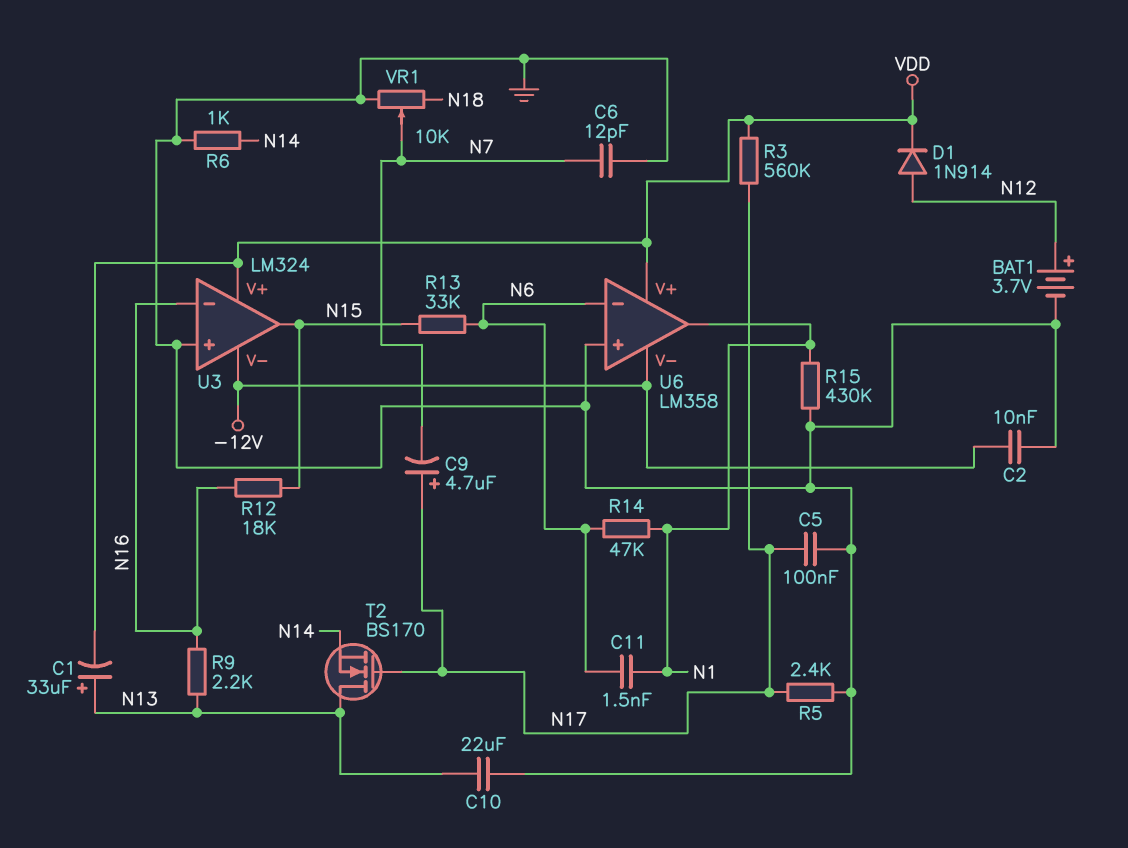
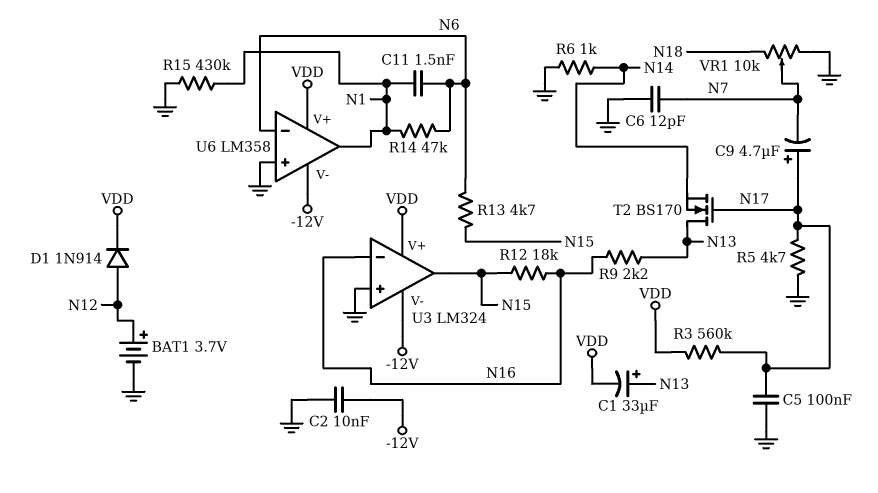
C10: 22uF (GND, N13) -> none
R5: 2.4k (GND, N17) -> 4.7k (GND, N17)
R13: 33k (N6, N15) -> 4.7k (N6, N15)

